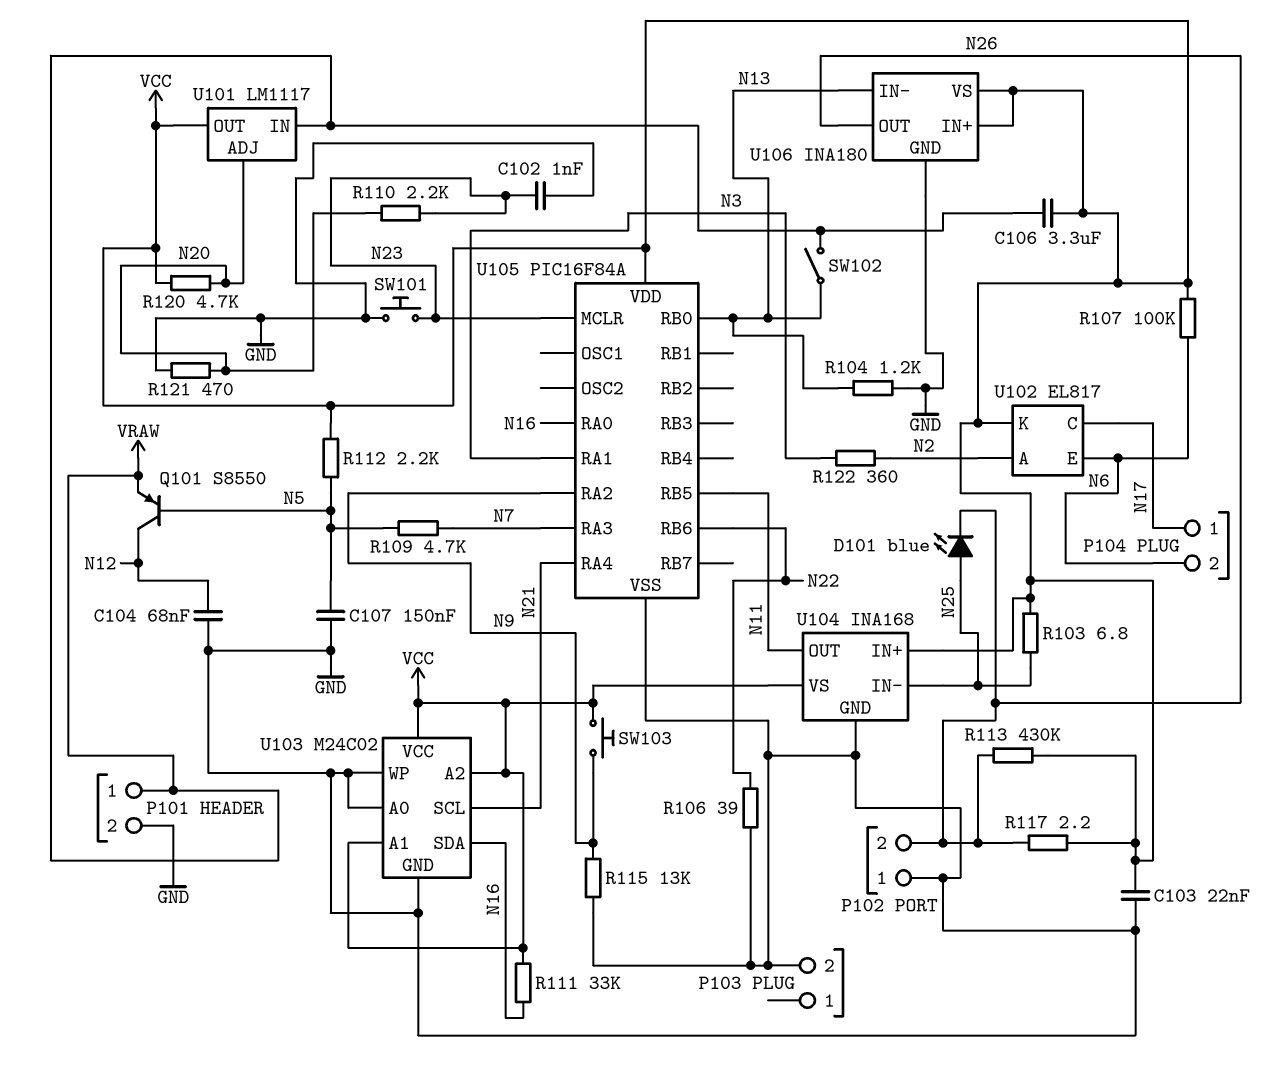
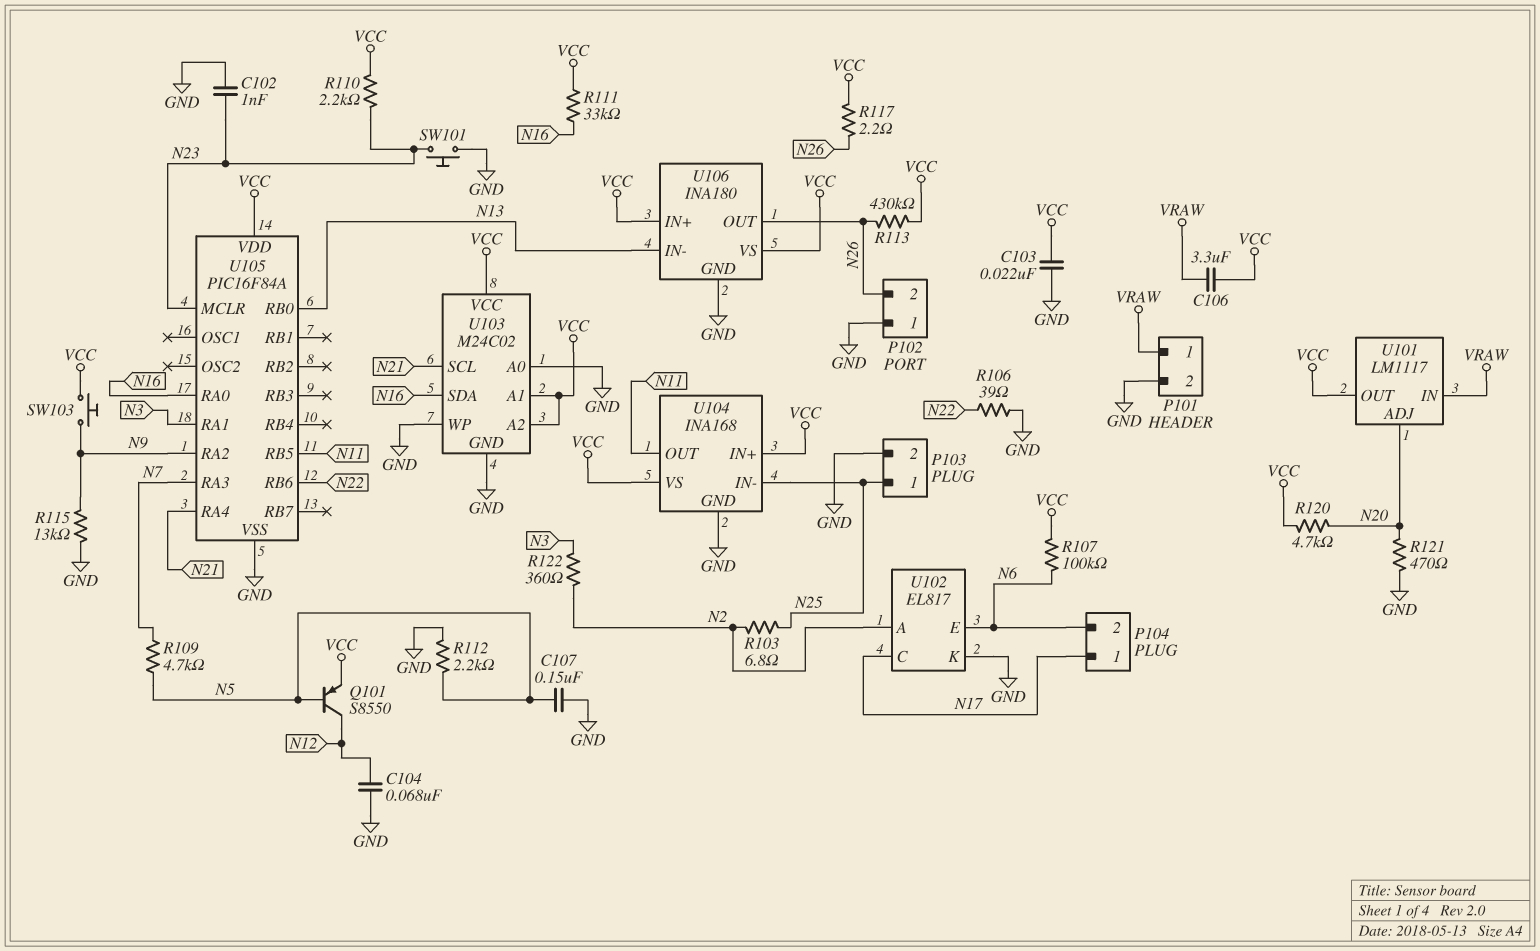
D101: LED blue (A N25, K N26) -> none
P103 pin 1: none -> N25
Q101: PNP S8550 (B N5, C N12, E VRAW) -> PNP S8550 (B N5, C N12, E VCC)
R103: 6.8 (N25, VCC) -> 6.8 (N2, N25)
R104: 1.2k (GND, N13) -> none
R110: 2.2k (N20, N23) -> 2.2k (N23, VCC)
R112: 2.2k (N5, VCC) -> 2.2k (GND, N5)
SW102: switch (N13, VRAW) -> none
U102 pin K: VCC -> GND

